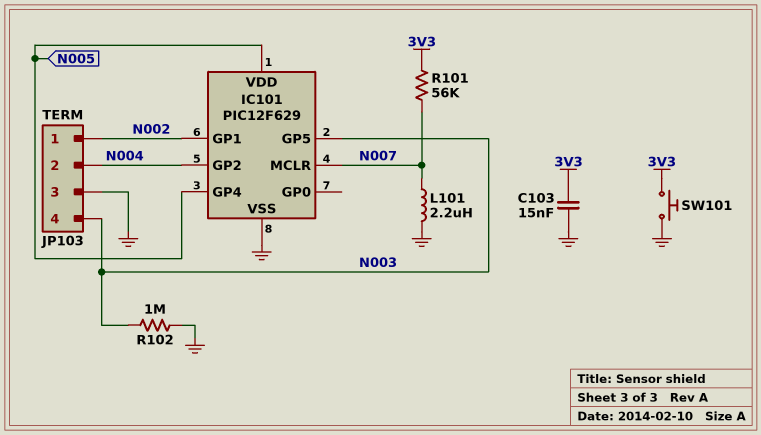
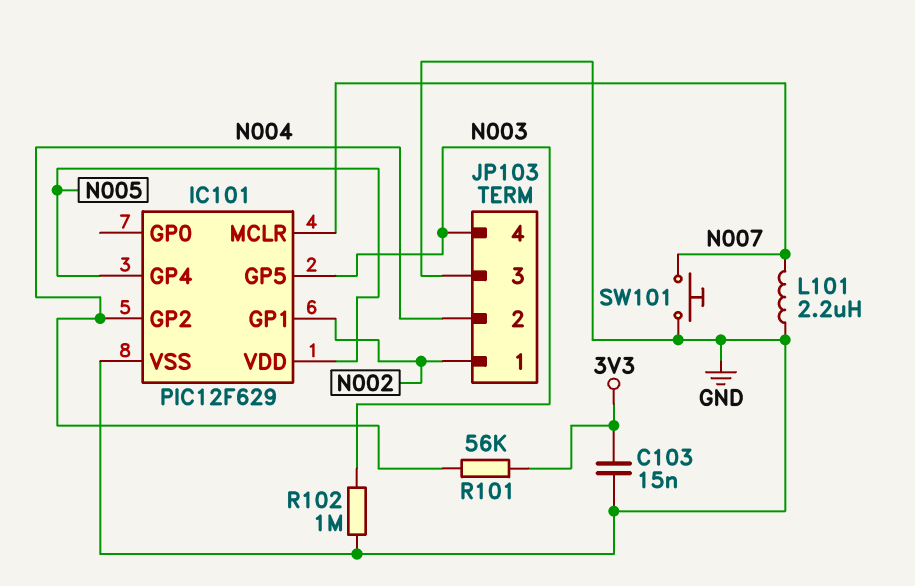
R101: 56k (3V3, N007) -> 56k (3V3, N004)
SW101: button (3V3, GND) -> button (GND, N007)

